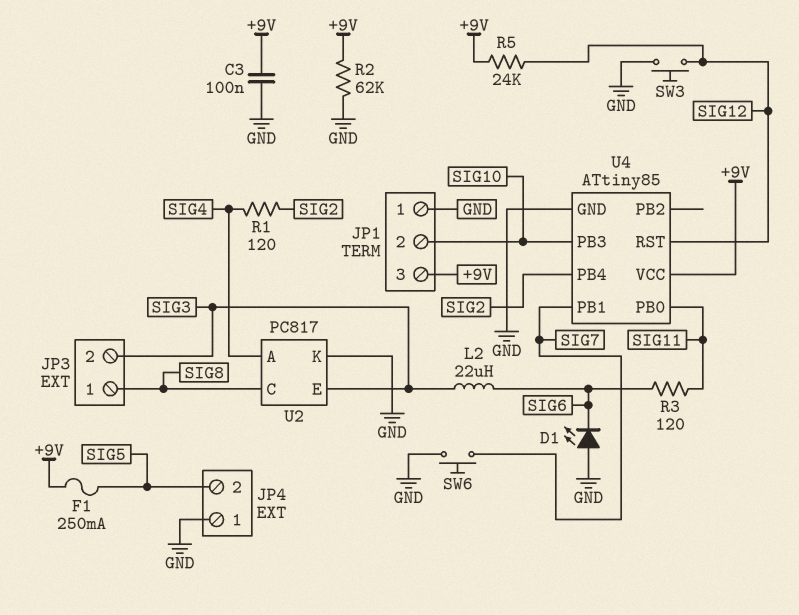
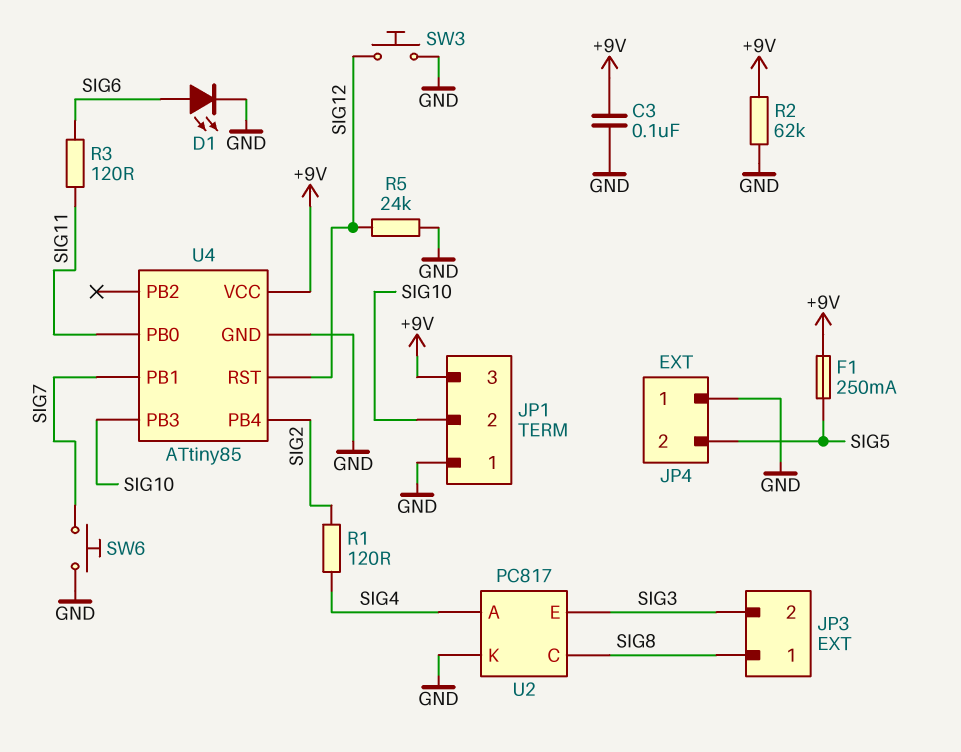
D1: LED (A GND, K SIG6) -> LED (A SIG6, K GND)
L2: 22uH (SIG3, SIG6) -> none
R5: 24k (+9V, SIG12) -> 24k (GND, SIG12)

